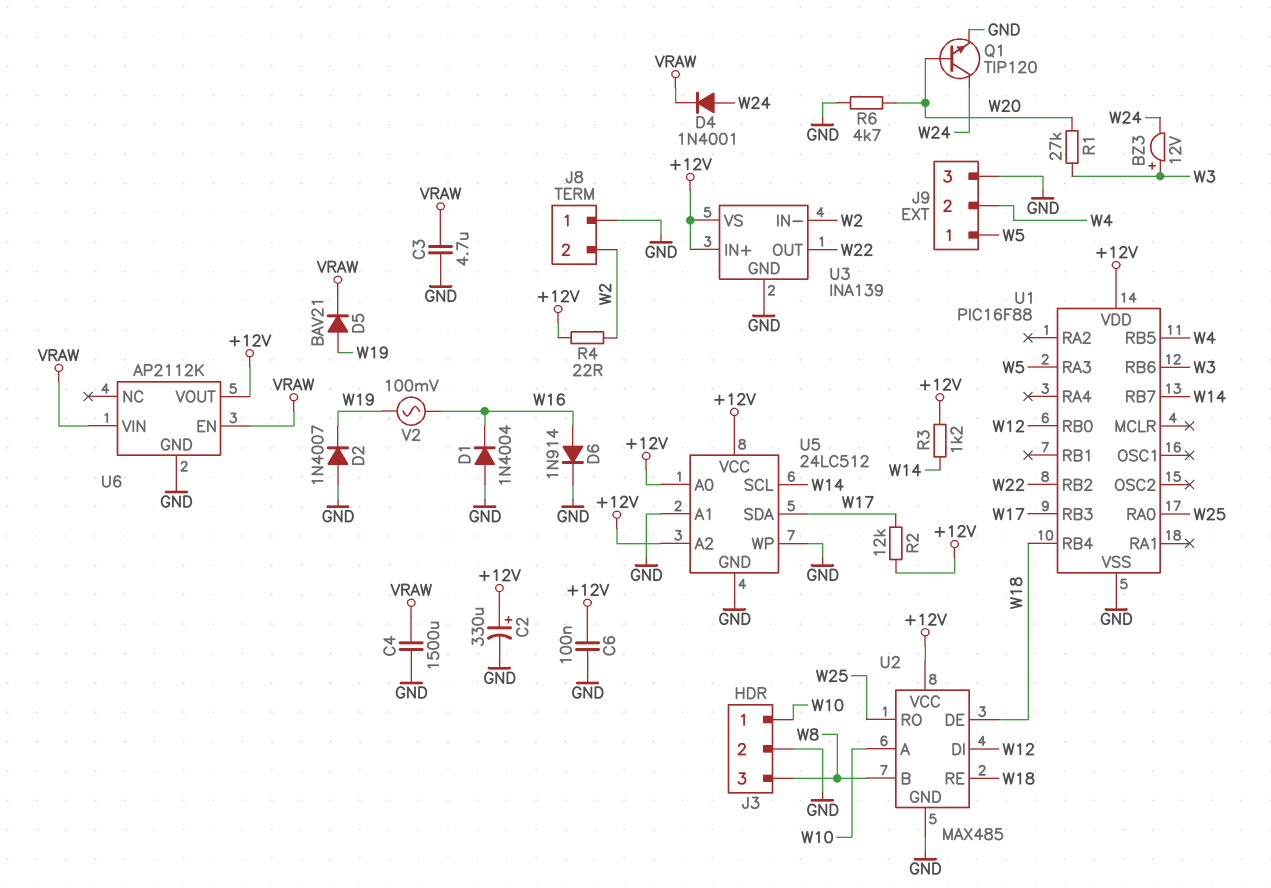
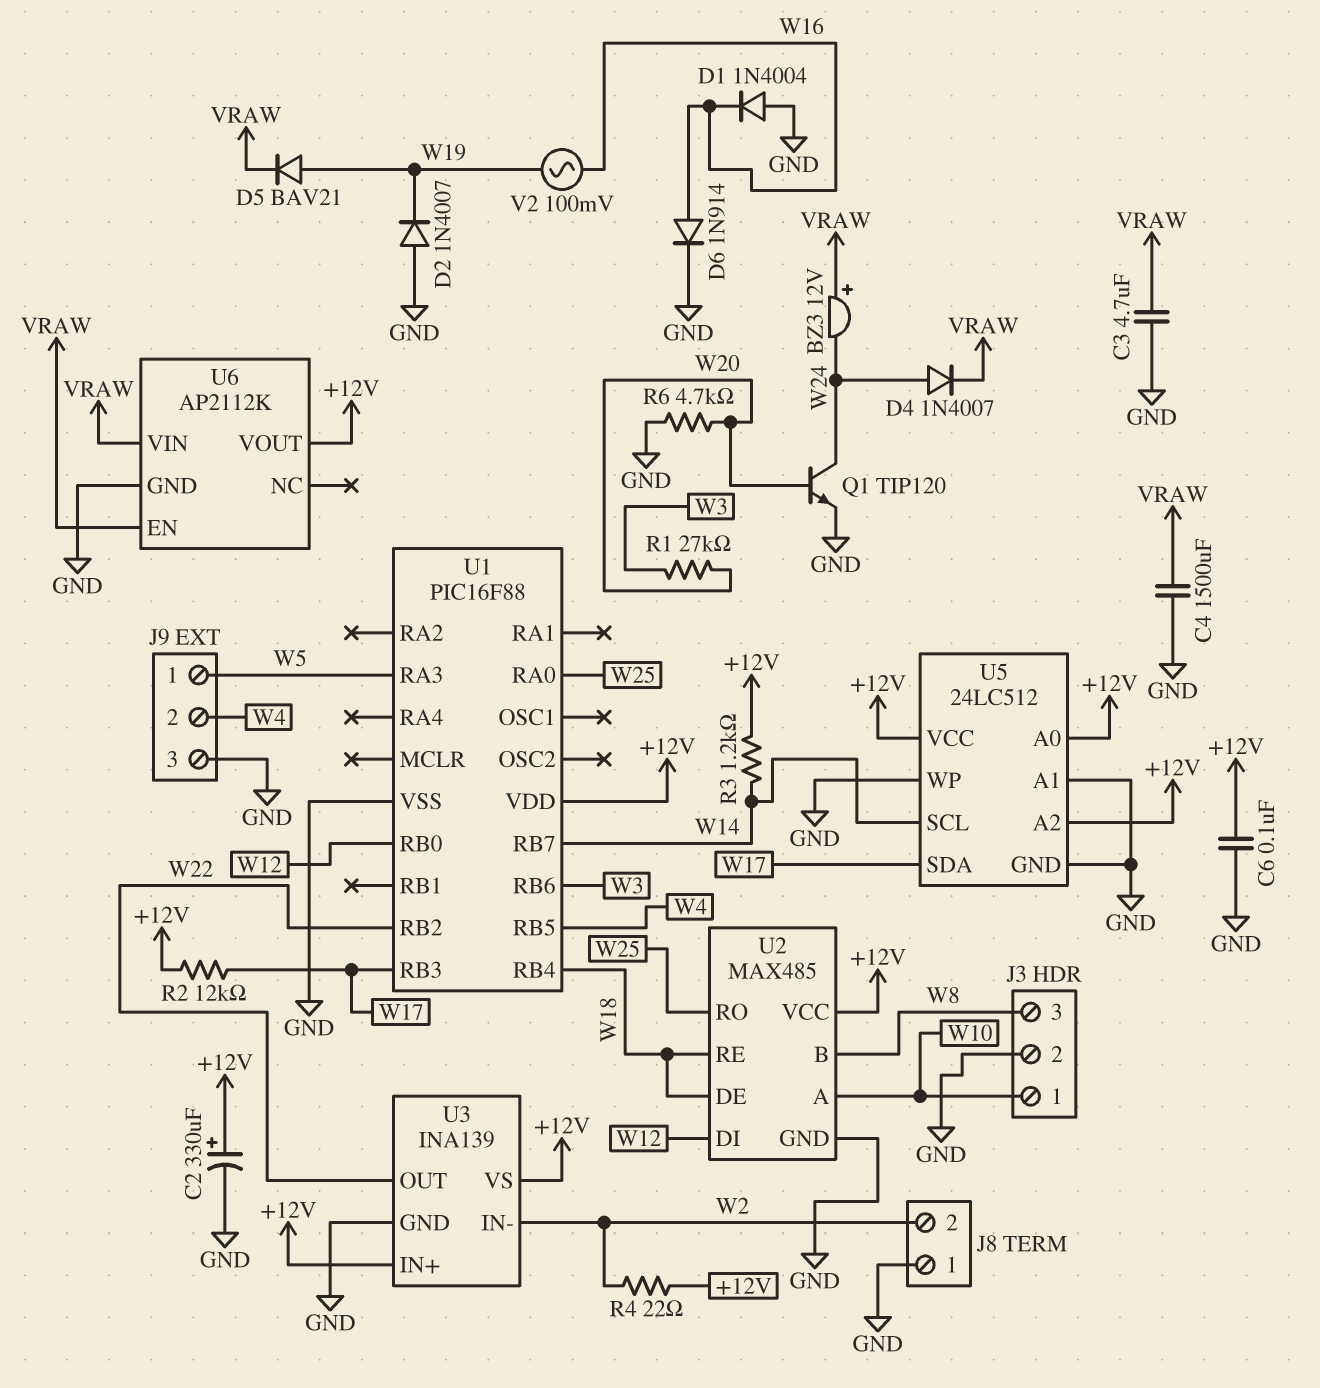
BZ3: buzzer 12V (plus W3, minus W24) -> buzzer 12V (plus VRAW, minus W24)
D4: diode 1N4001 (A W24, K VRAW) -> diode 1N4007 (A W24, K VRAW)

